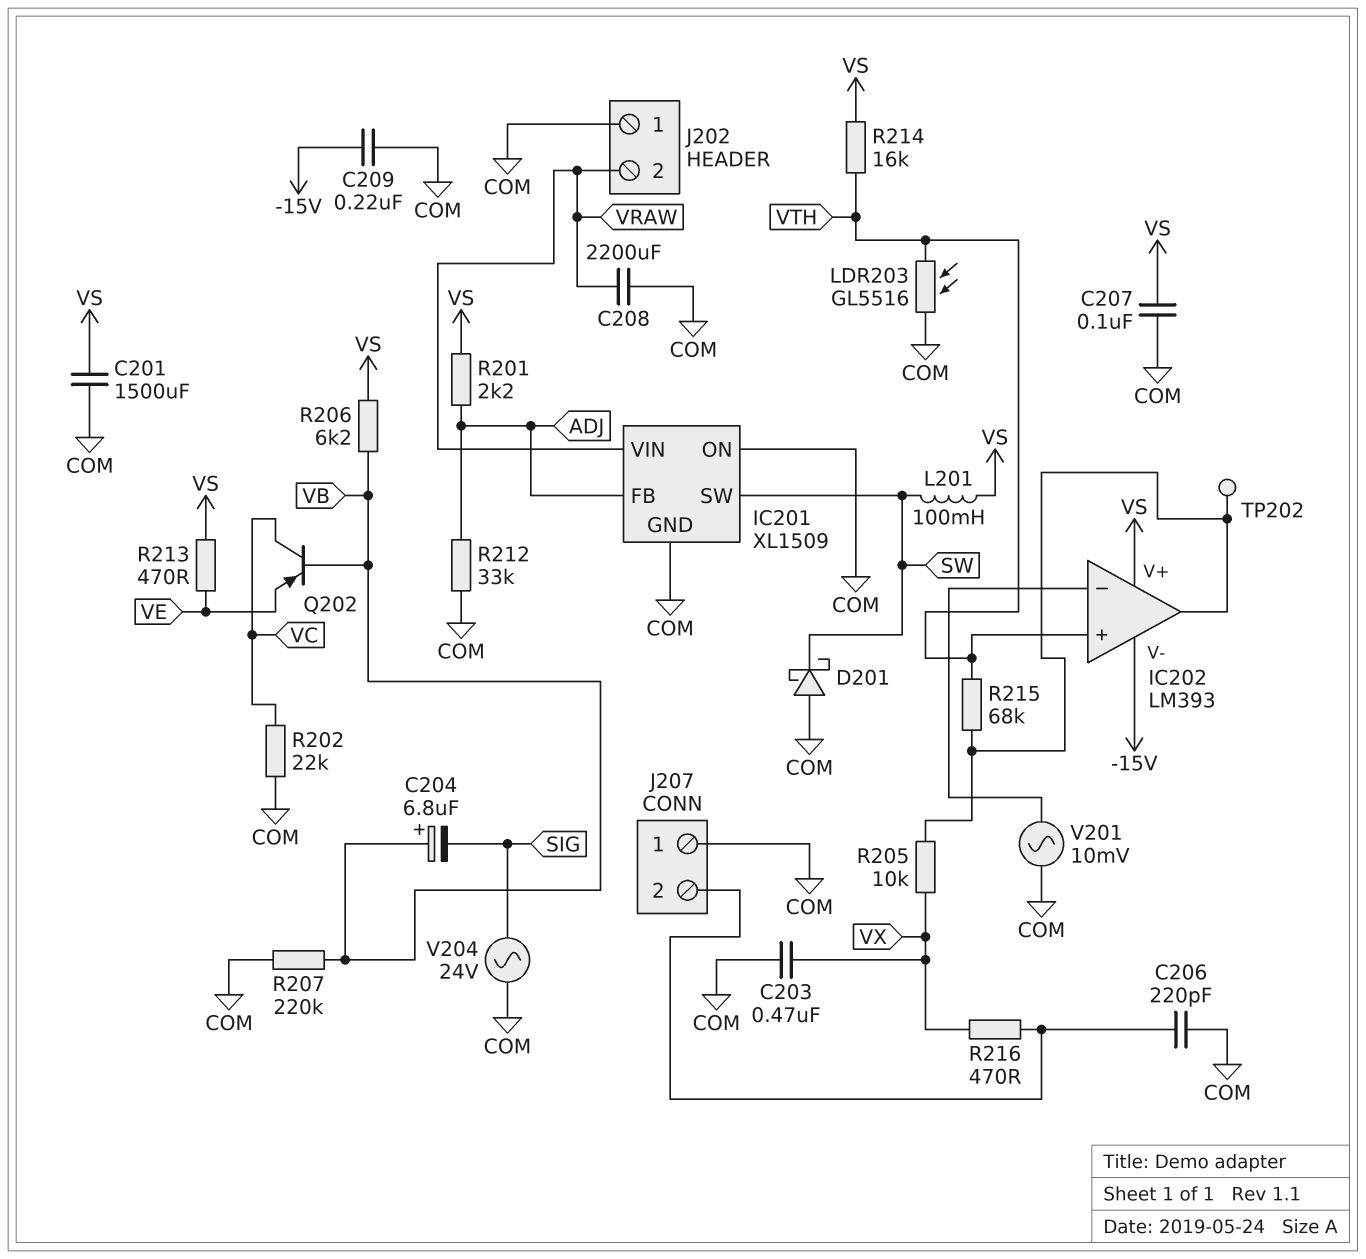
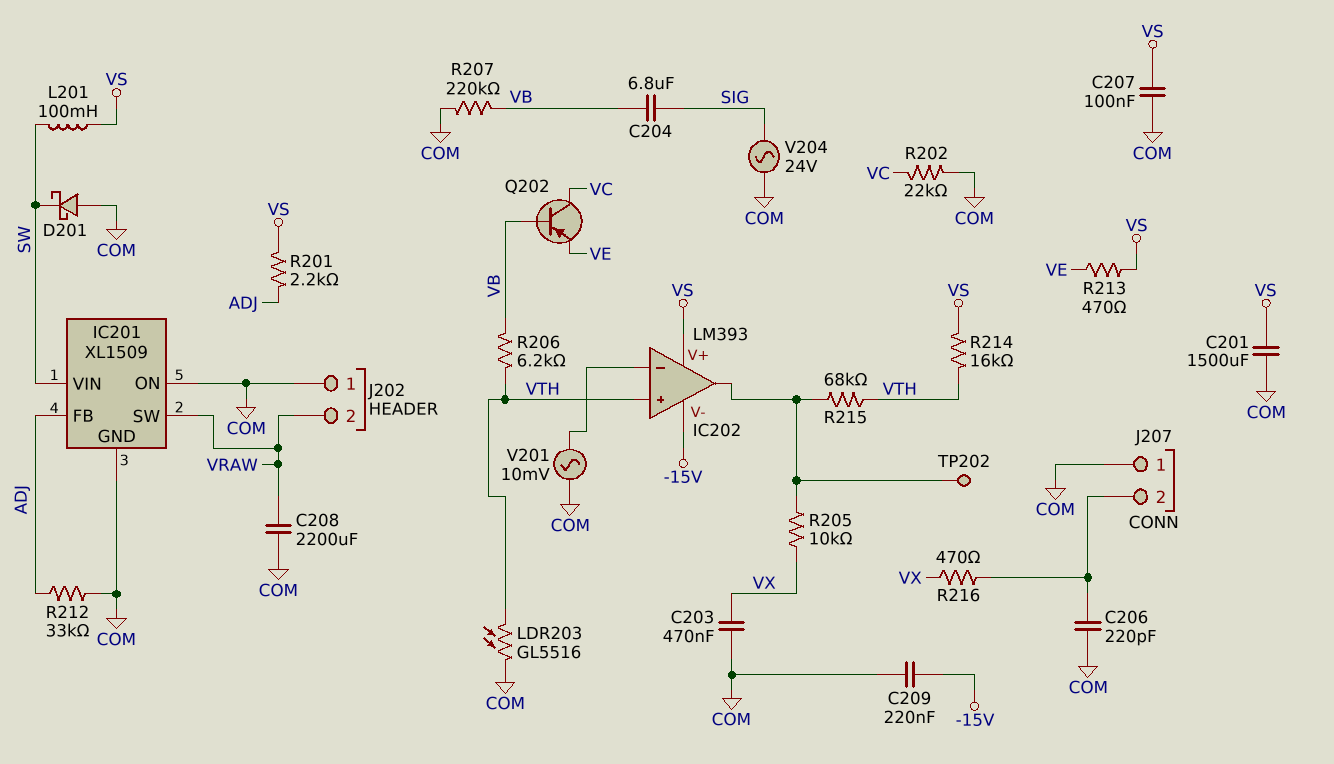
C204: 6.8uF (plus VB, minus SIG) -> 6.8uF (SIG, VB)
IC201 pin SW: SW -> VRAW
IC201 pin VIN: VRAW -> SW
R206: 6.2k (VB, VS) -> 6.2k (VB, VTH)

